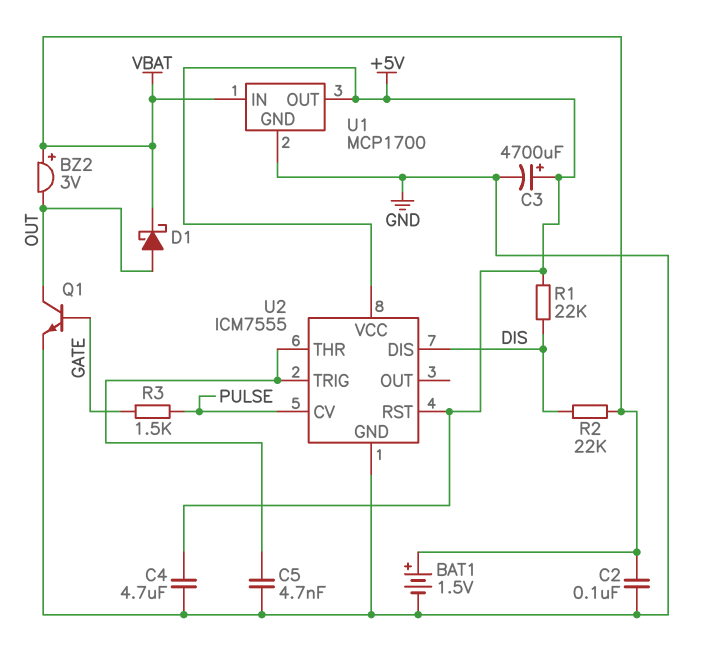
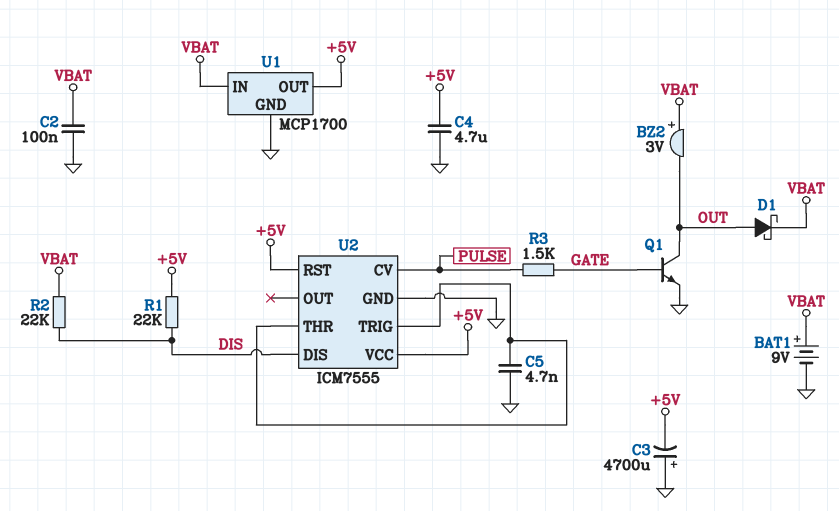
BAT1: 1.5V (plus VBAT, minus GND) -> 9V (plus VBAT, minus GND)
C3: 4700uF (plus +5V, minus GND) -> 4700uF (plus GND, minus +5V)

